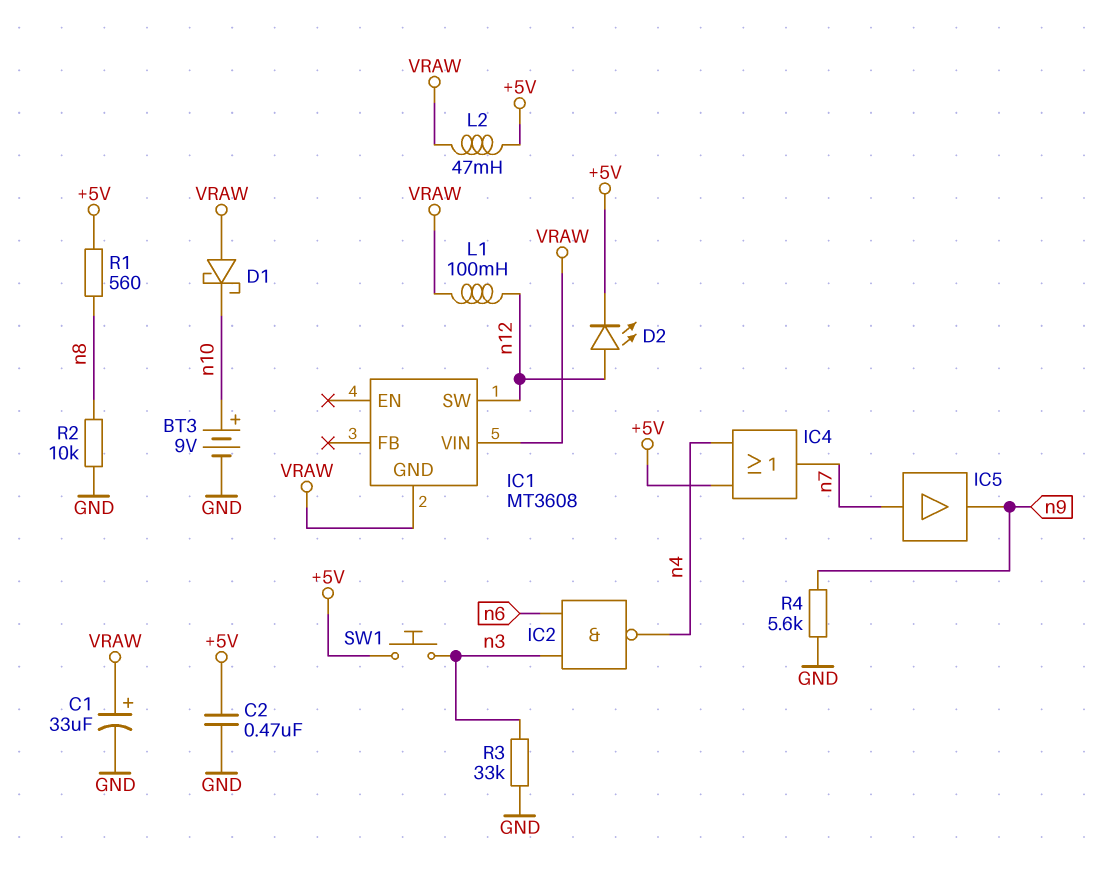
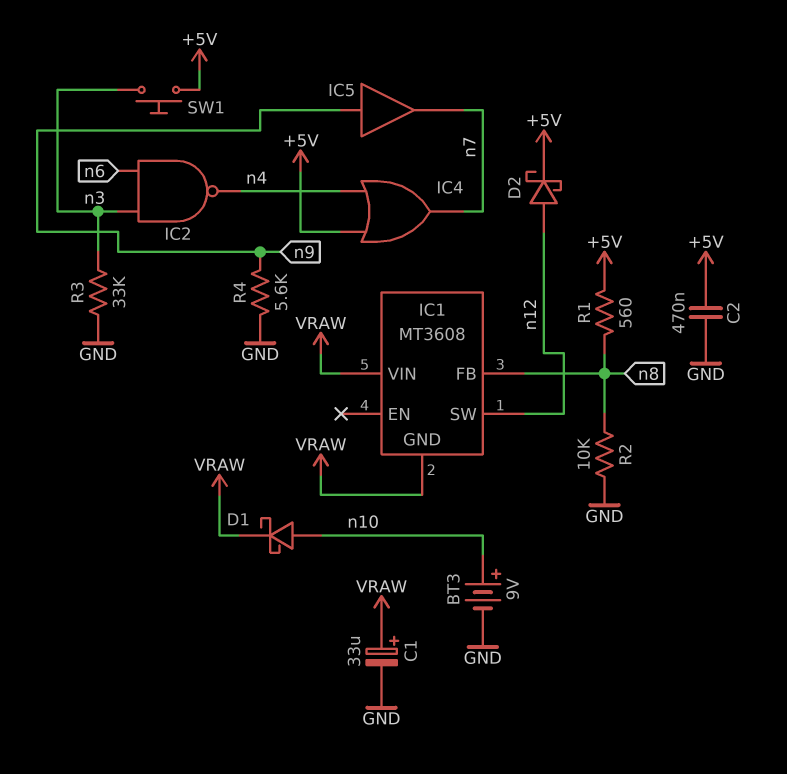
D1: schottky (A VRAW, K n10) -> schottky (A n10, K VRAW)
D2: LED (A n12, K +5V) -> schottky (A n12, K +5V)
IC1 pin FB: none -> n8
IC5: buffer (in n7, out n9) -> buffer (in n9, out n7)
L1: 100mH (VRAW, n12) -> none
L2: 47mH (+5V, VRAW) -> none

